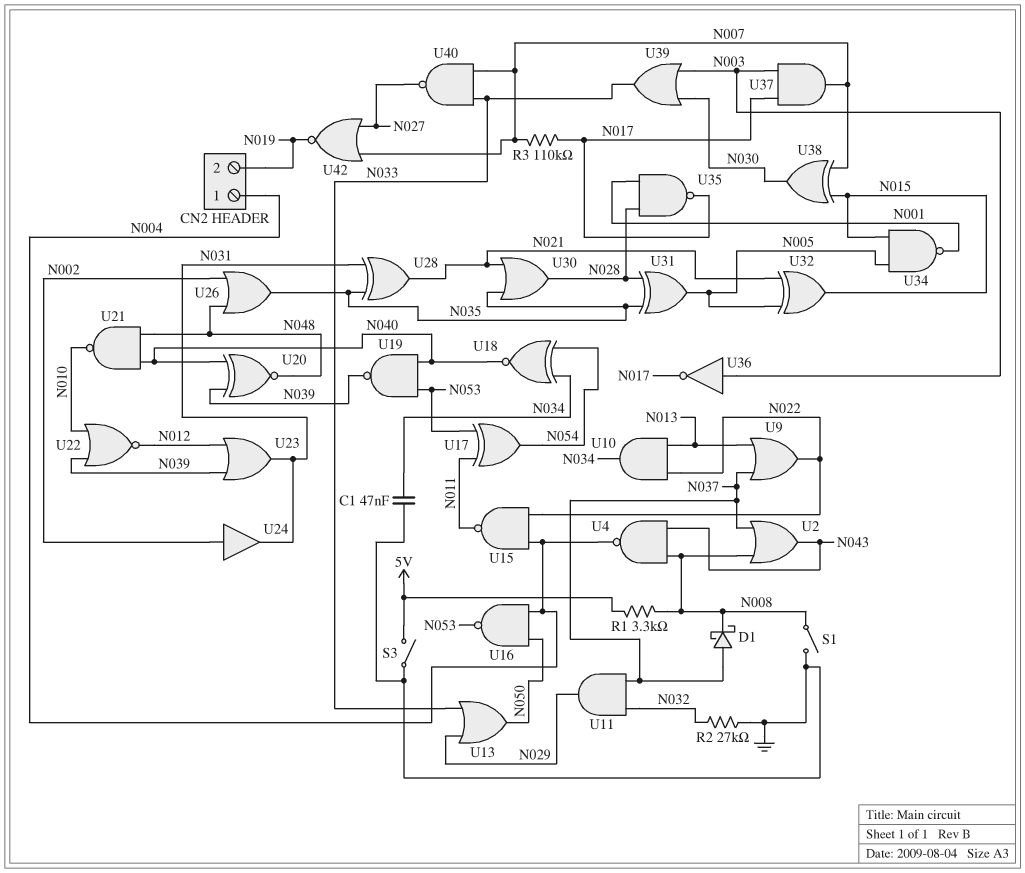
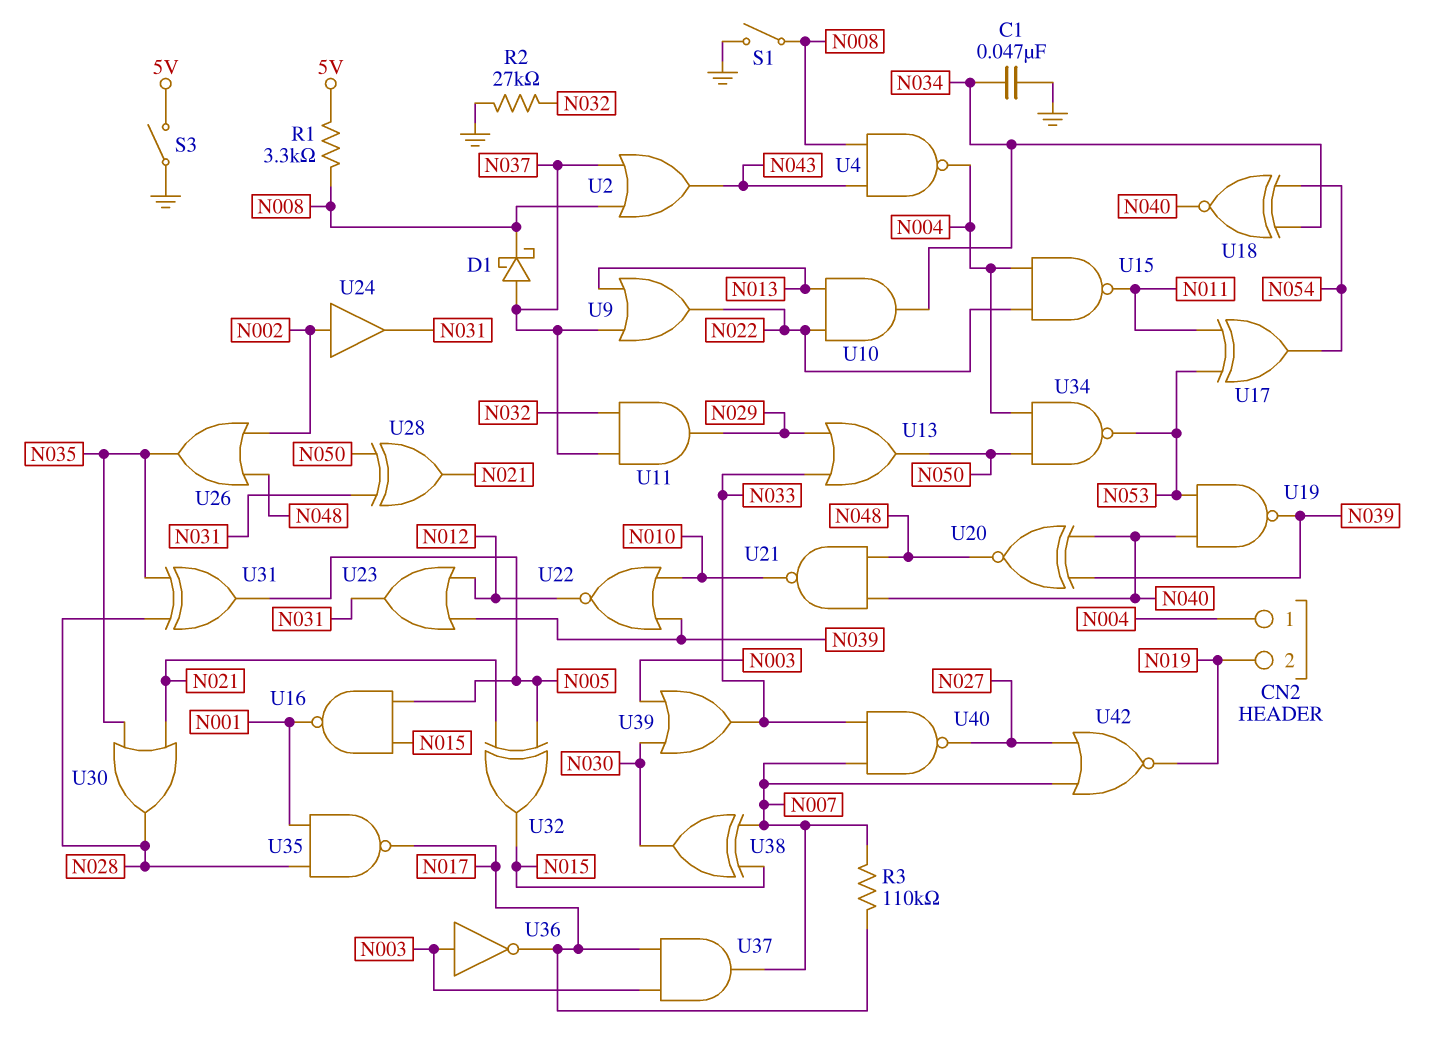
U16: NAND (in N004, in N050, out N053) -> NAND (in N005, in N015, out N001)
U28: XOR (in N031, in N035, out N021) -> XOR (in N031, in N050, out N021)
U34: NAND (in N005, in N015, out N001) -> NAND (in N004, in N050, out N053)

